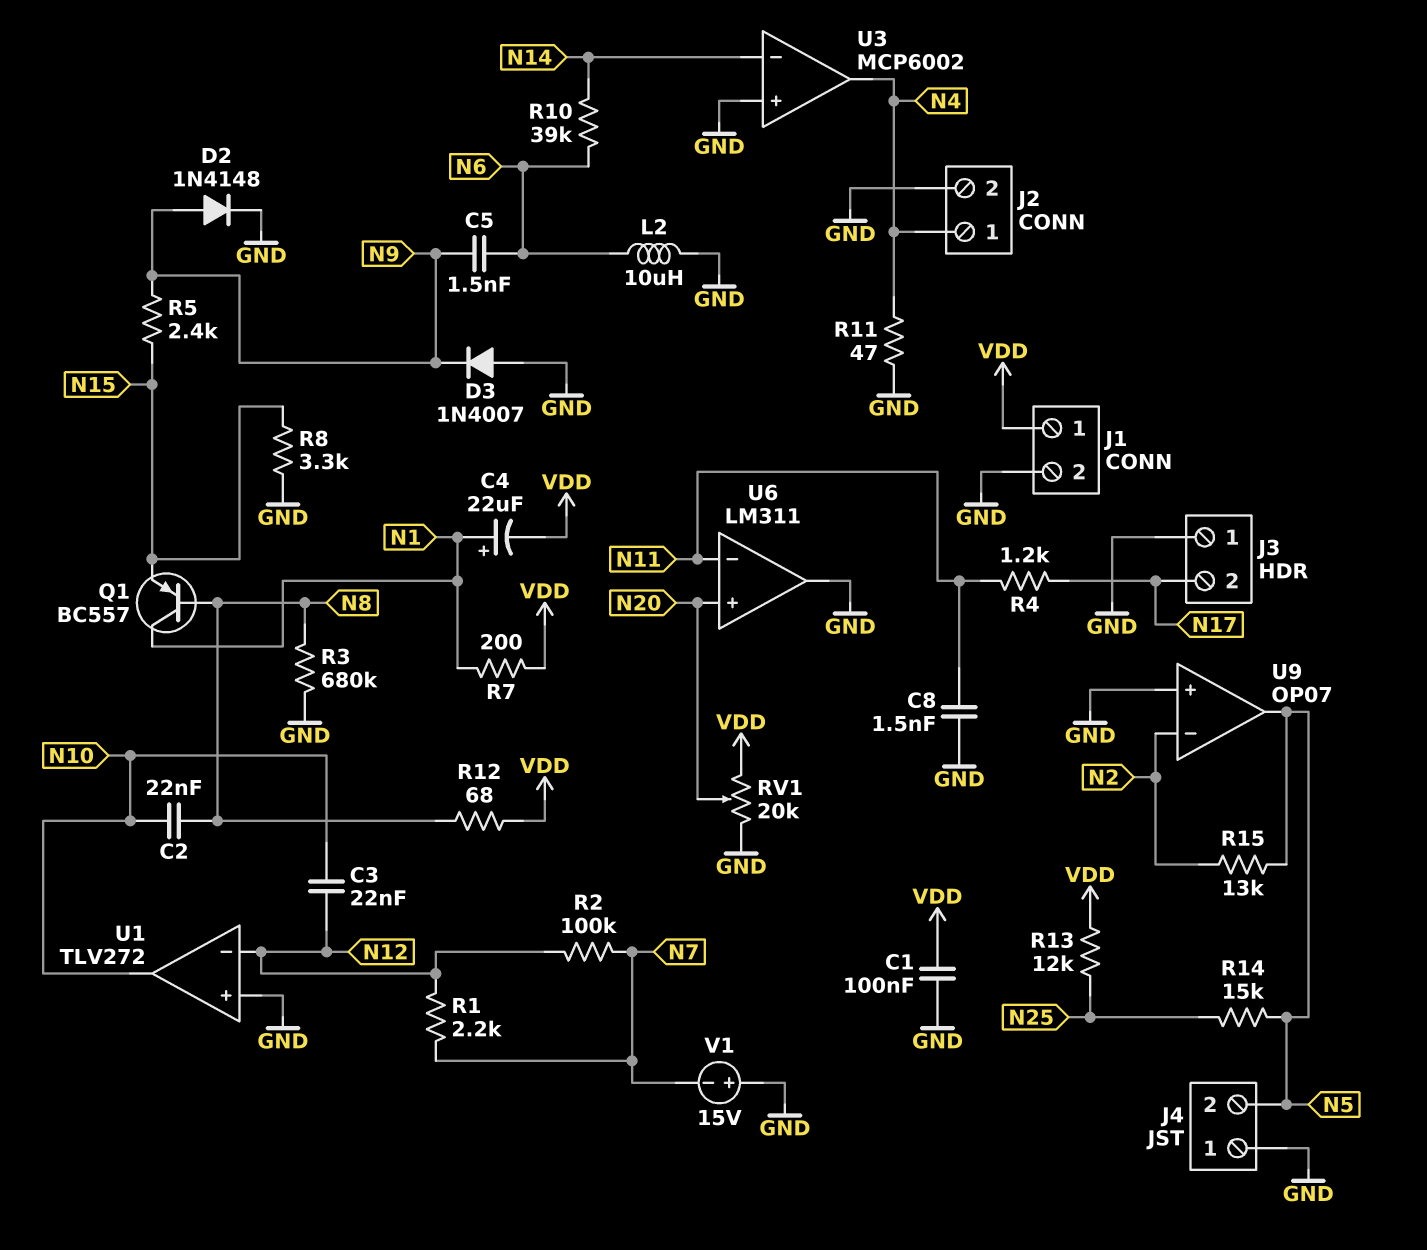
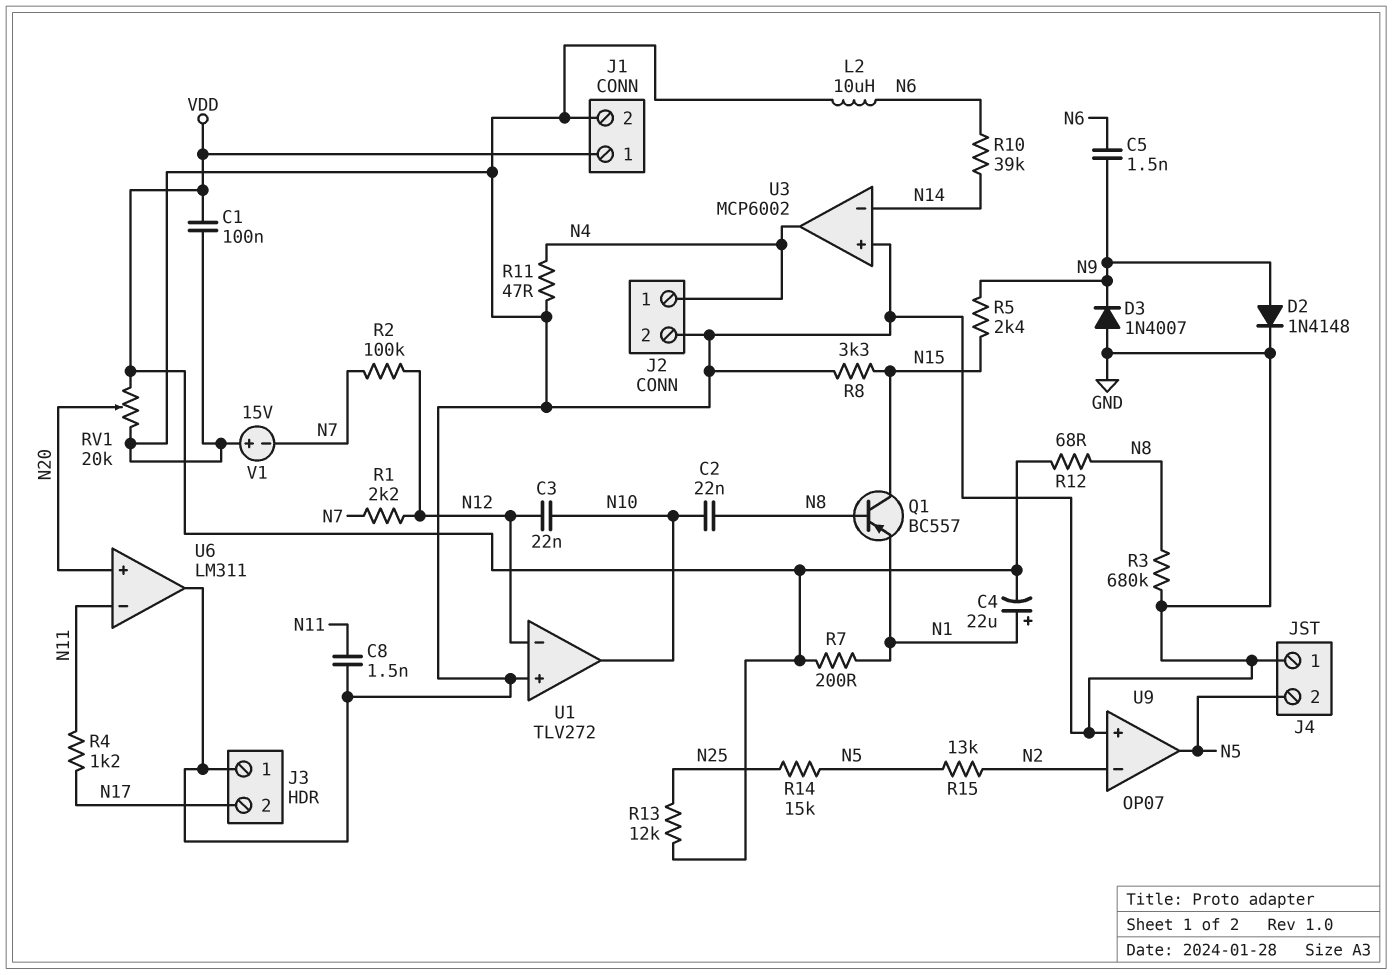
Q1: PNP BC557 (B N8, C N1, E N15) -> PNP BC557 (B N8, C N15, E N1)

